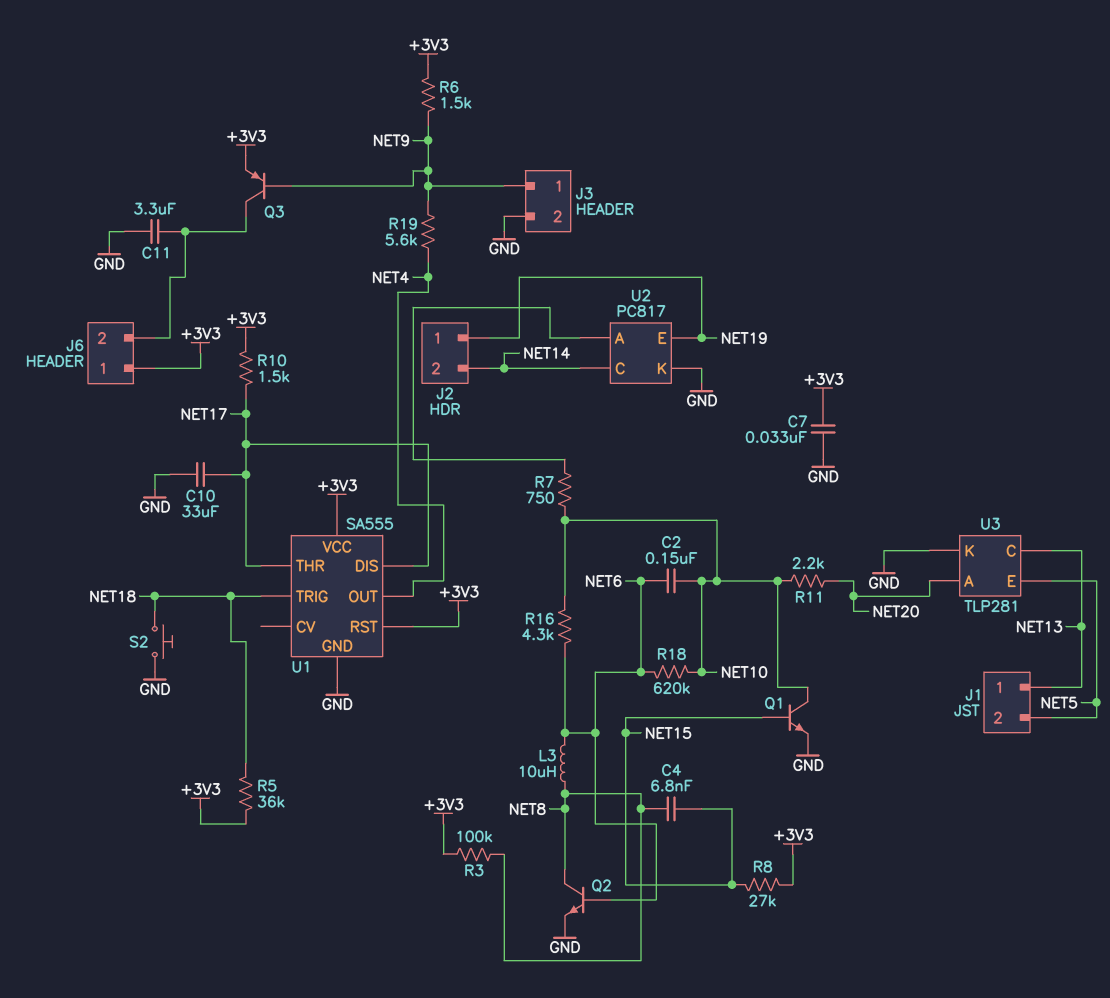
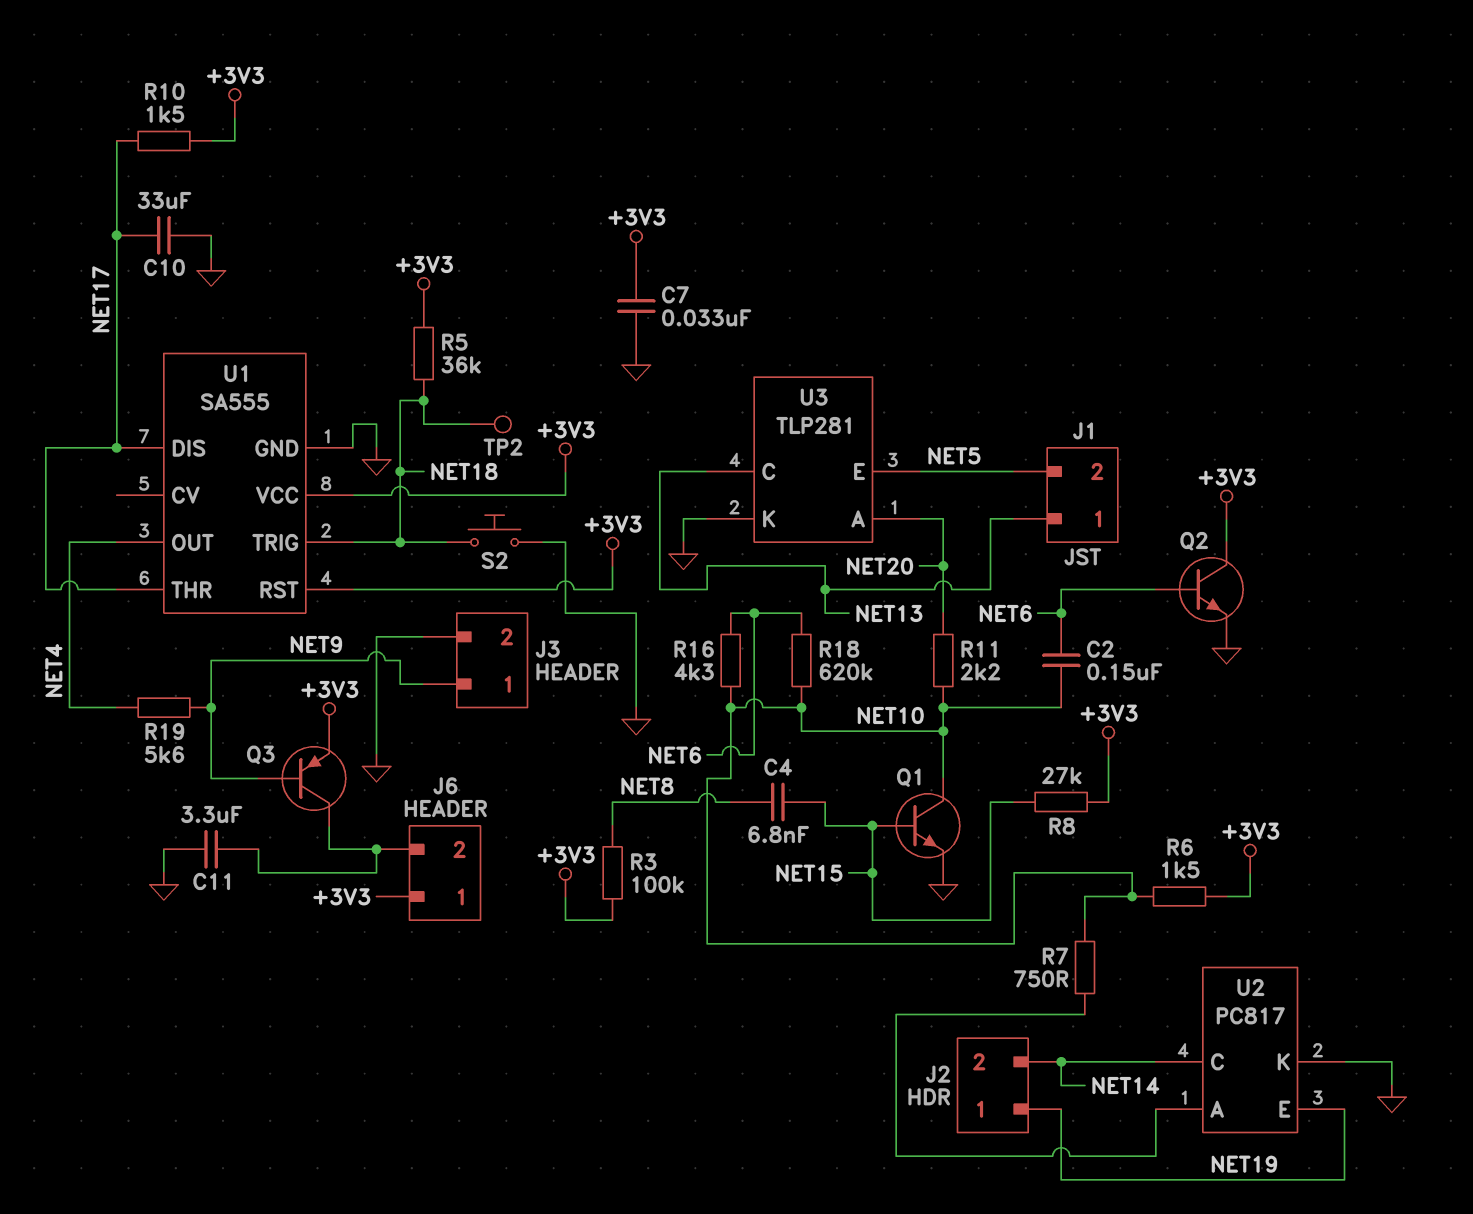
L3: 10uH (NET6, NET8) -> none
Q2: NPN (B NET6, C NET8, E GND) -> NPN (B NET6, C +3V3, E GND)
R6: 1.5k (+3V3, NET9) -> 1.5k (+3V3, NET10)
TP2: none -> test point (NET18)

